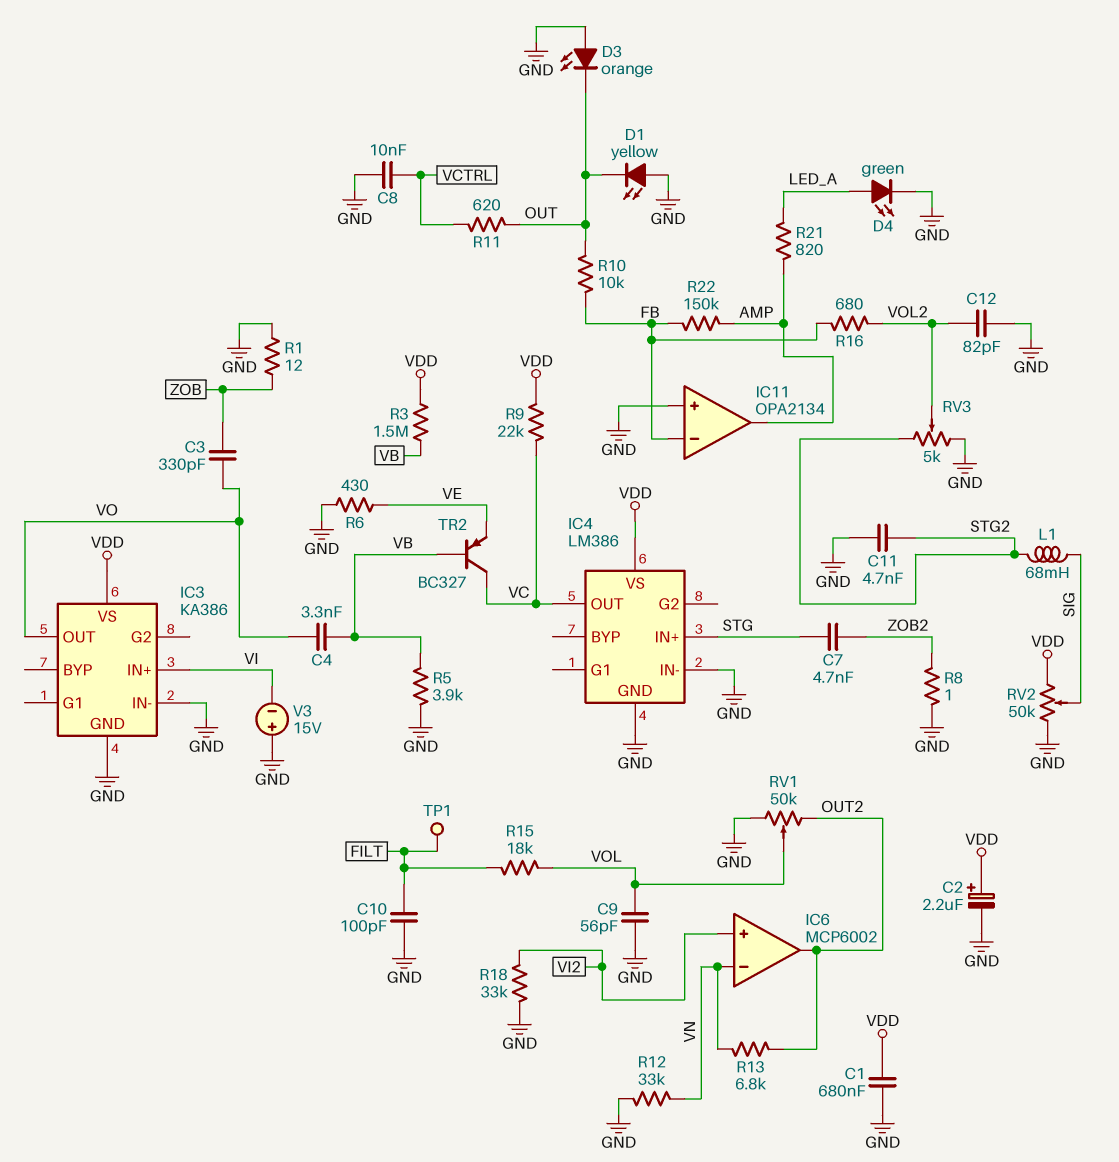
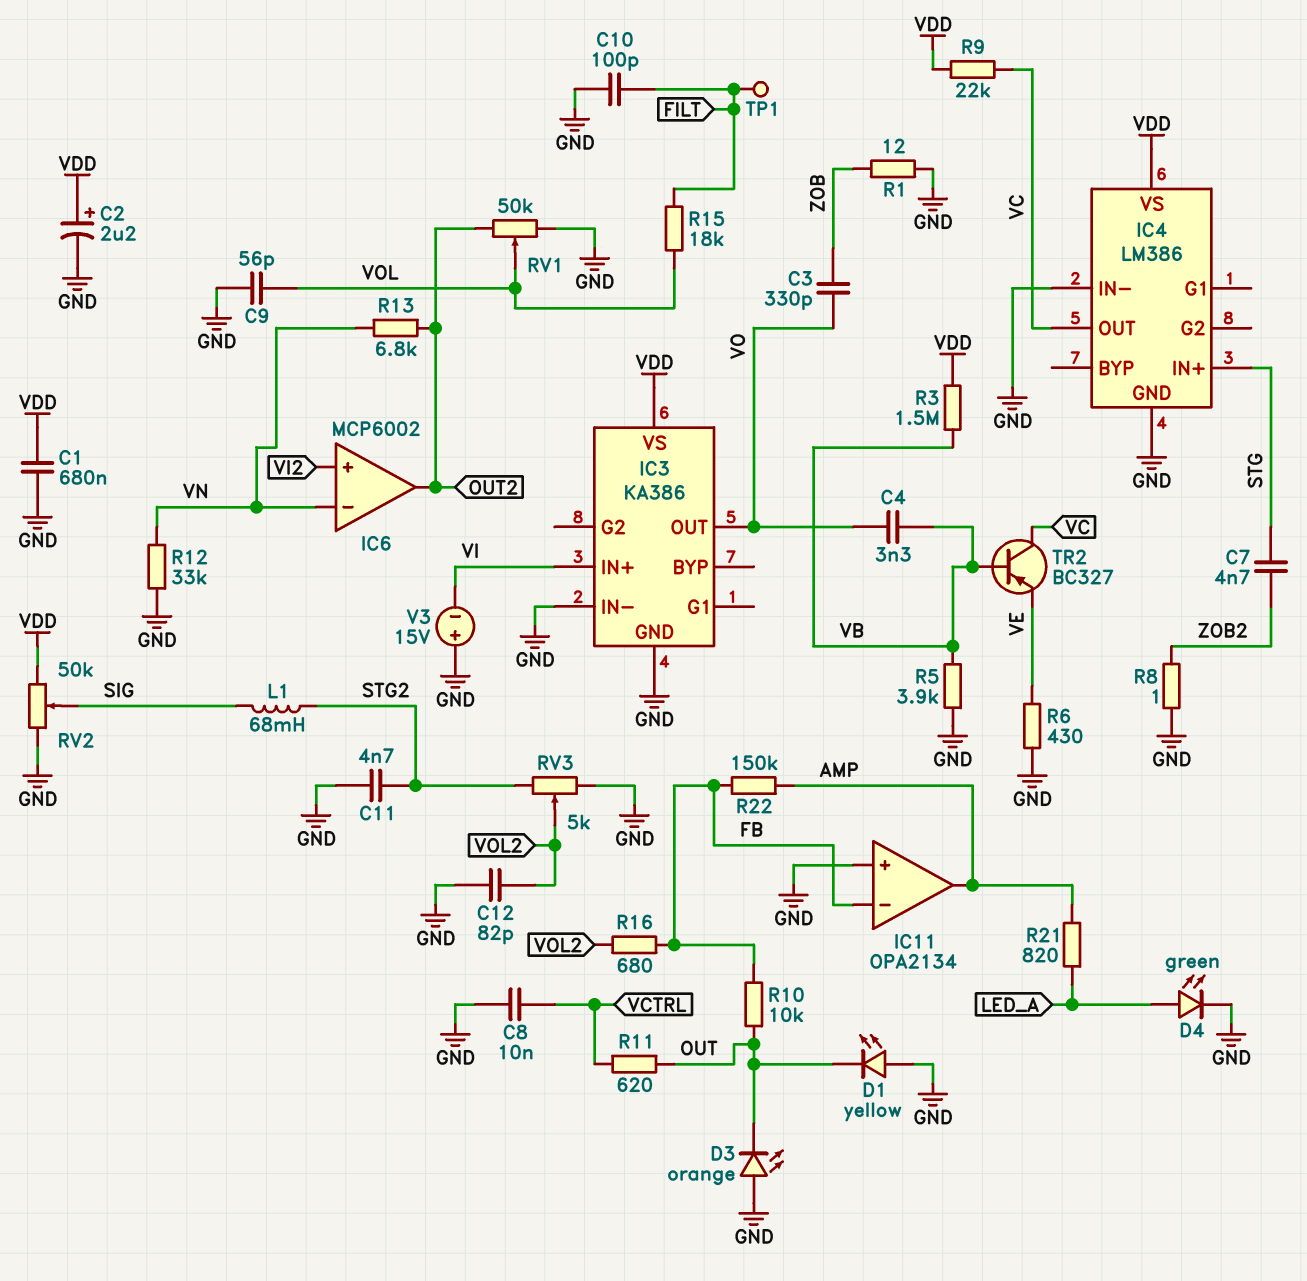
R18: 33k (GND, VI2) -> none

